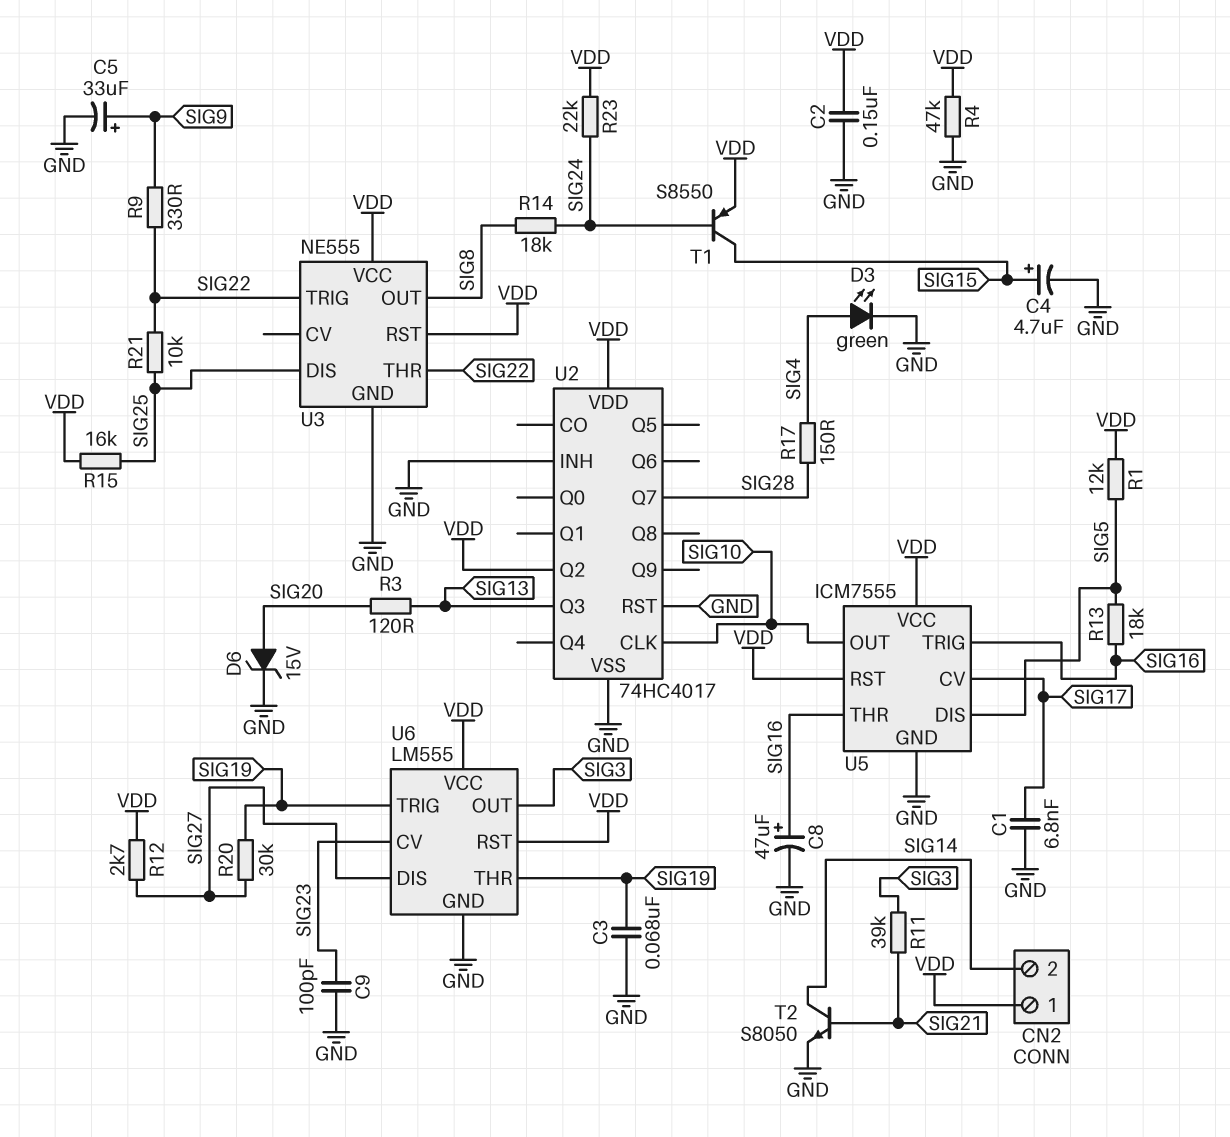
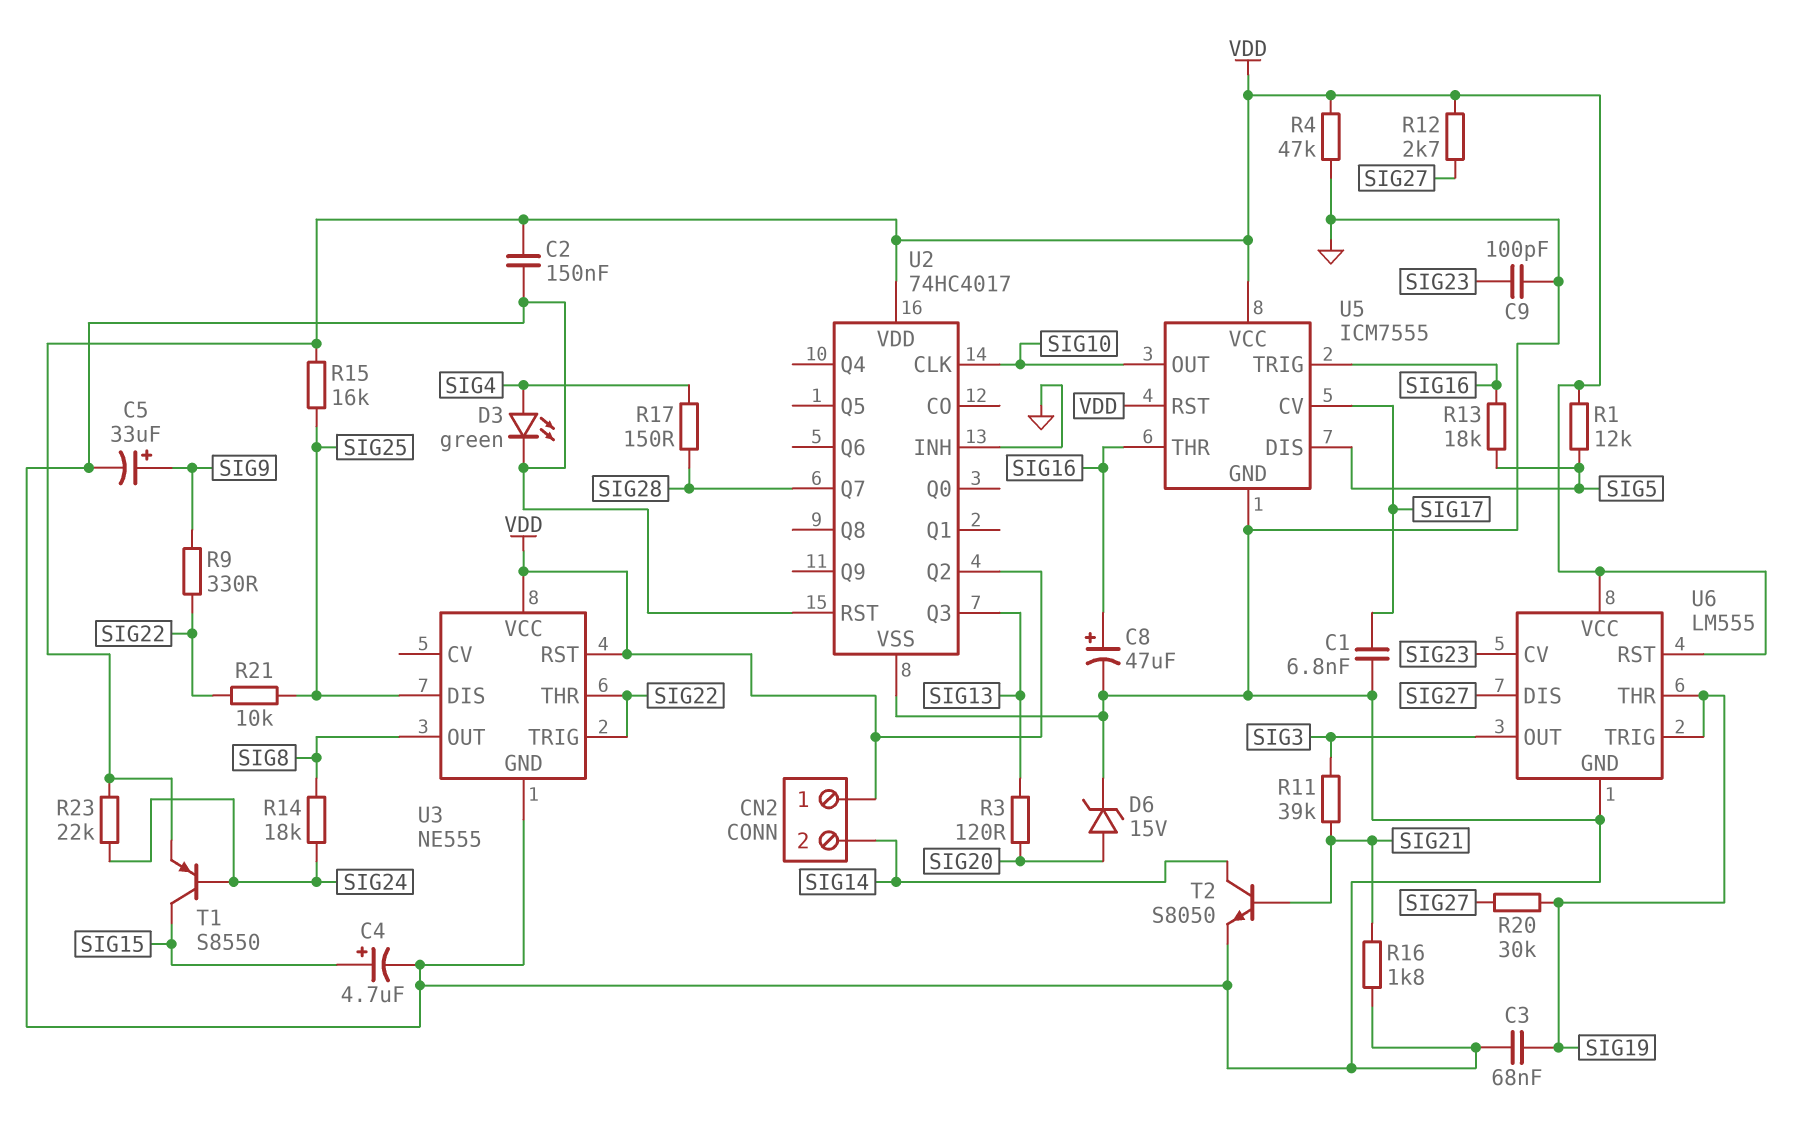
R16: none -> 1.8k (GND, SIG21)

